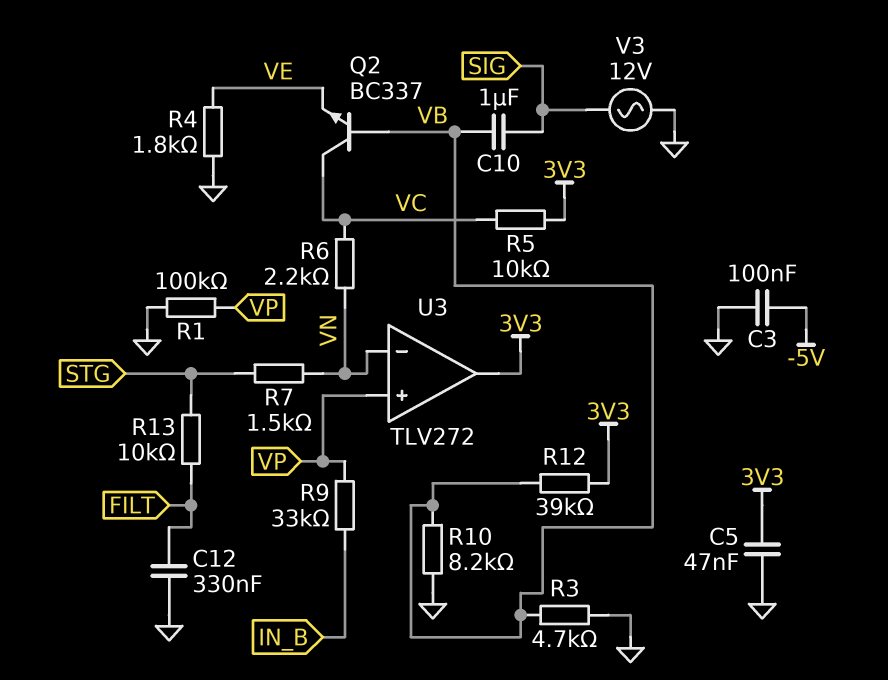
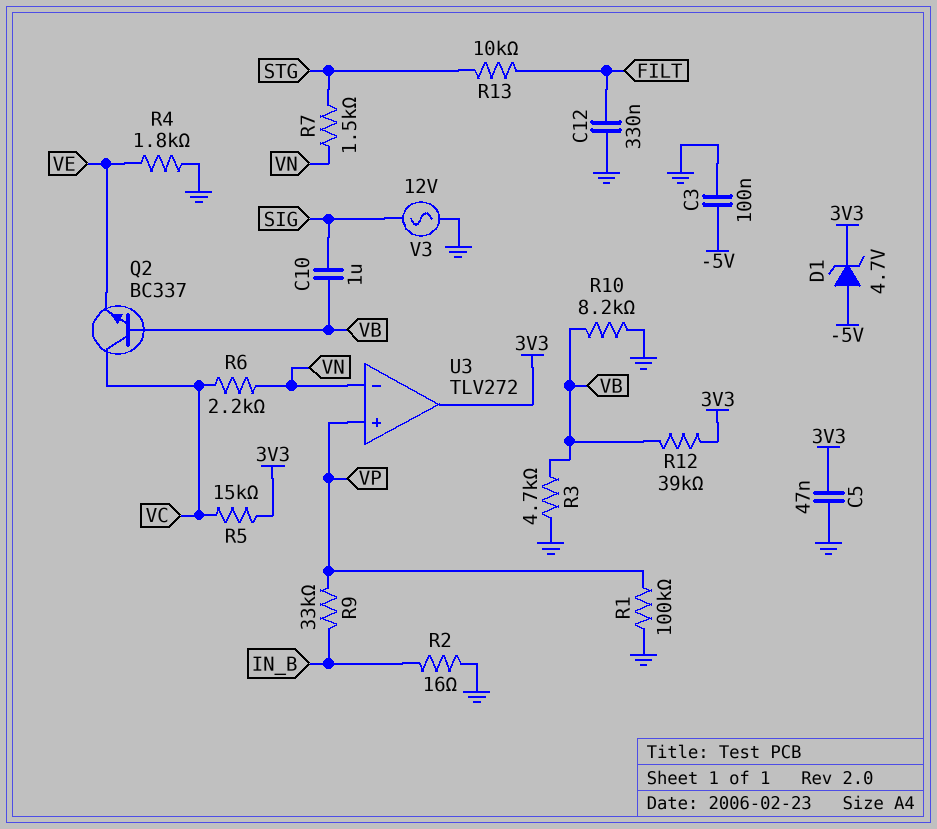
D1: none -> zener 4.7V (A -5V, K 3V3)
R2: none -> 16 (GND, IN_B)
R5: 10k (3V3, VC) -> 15k (3V3, VC)

